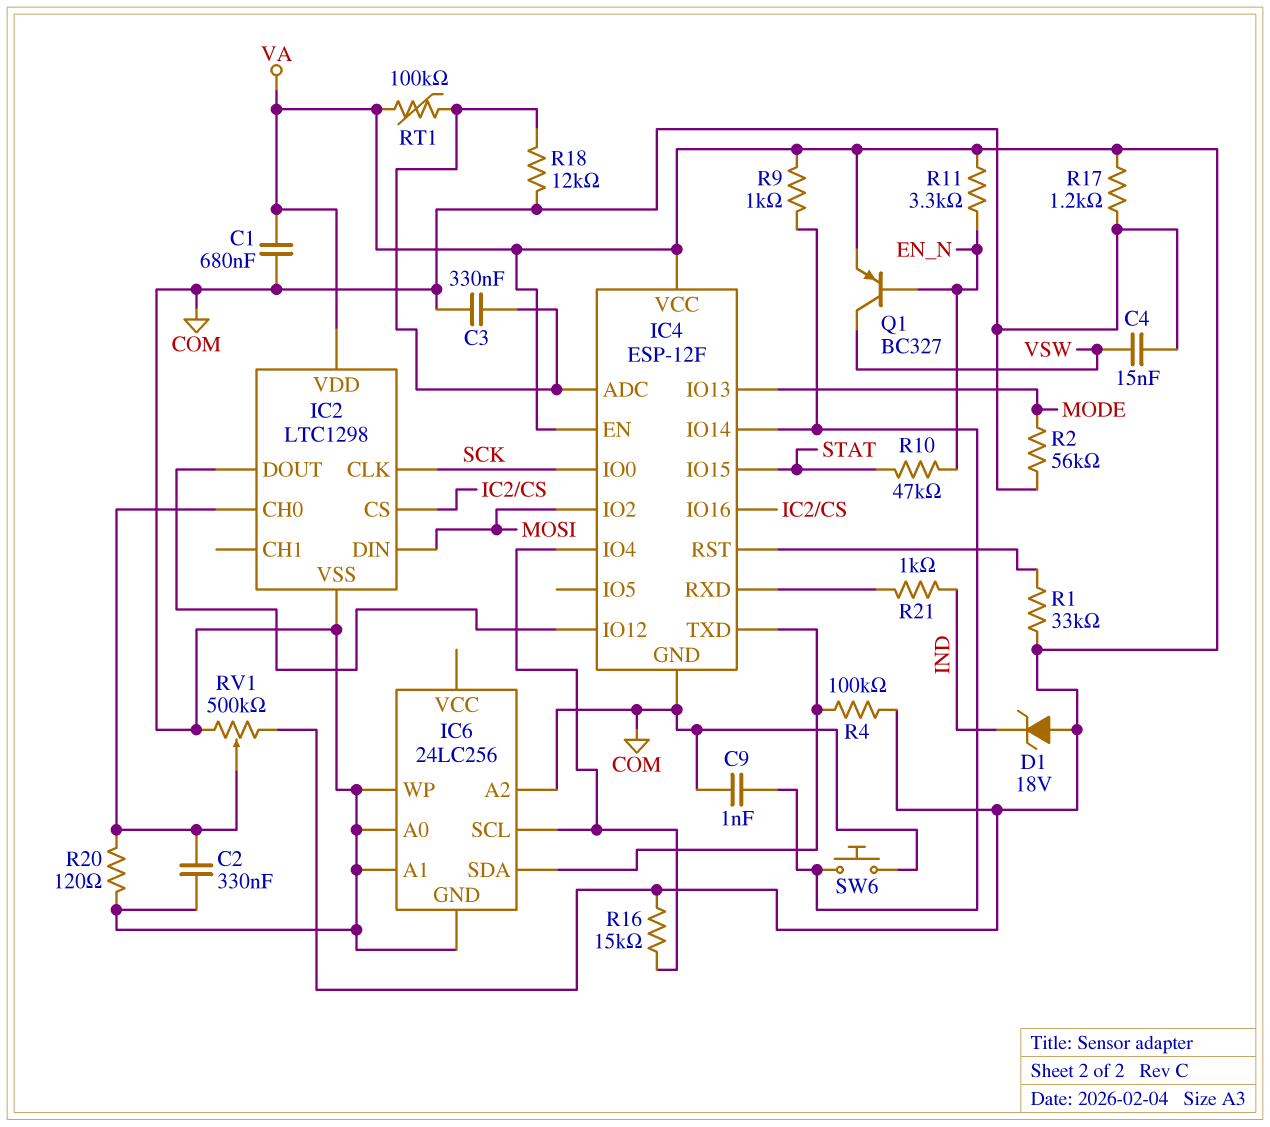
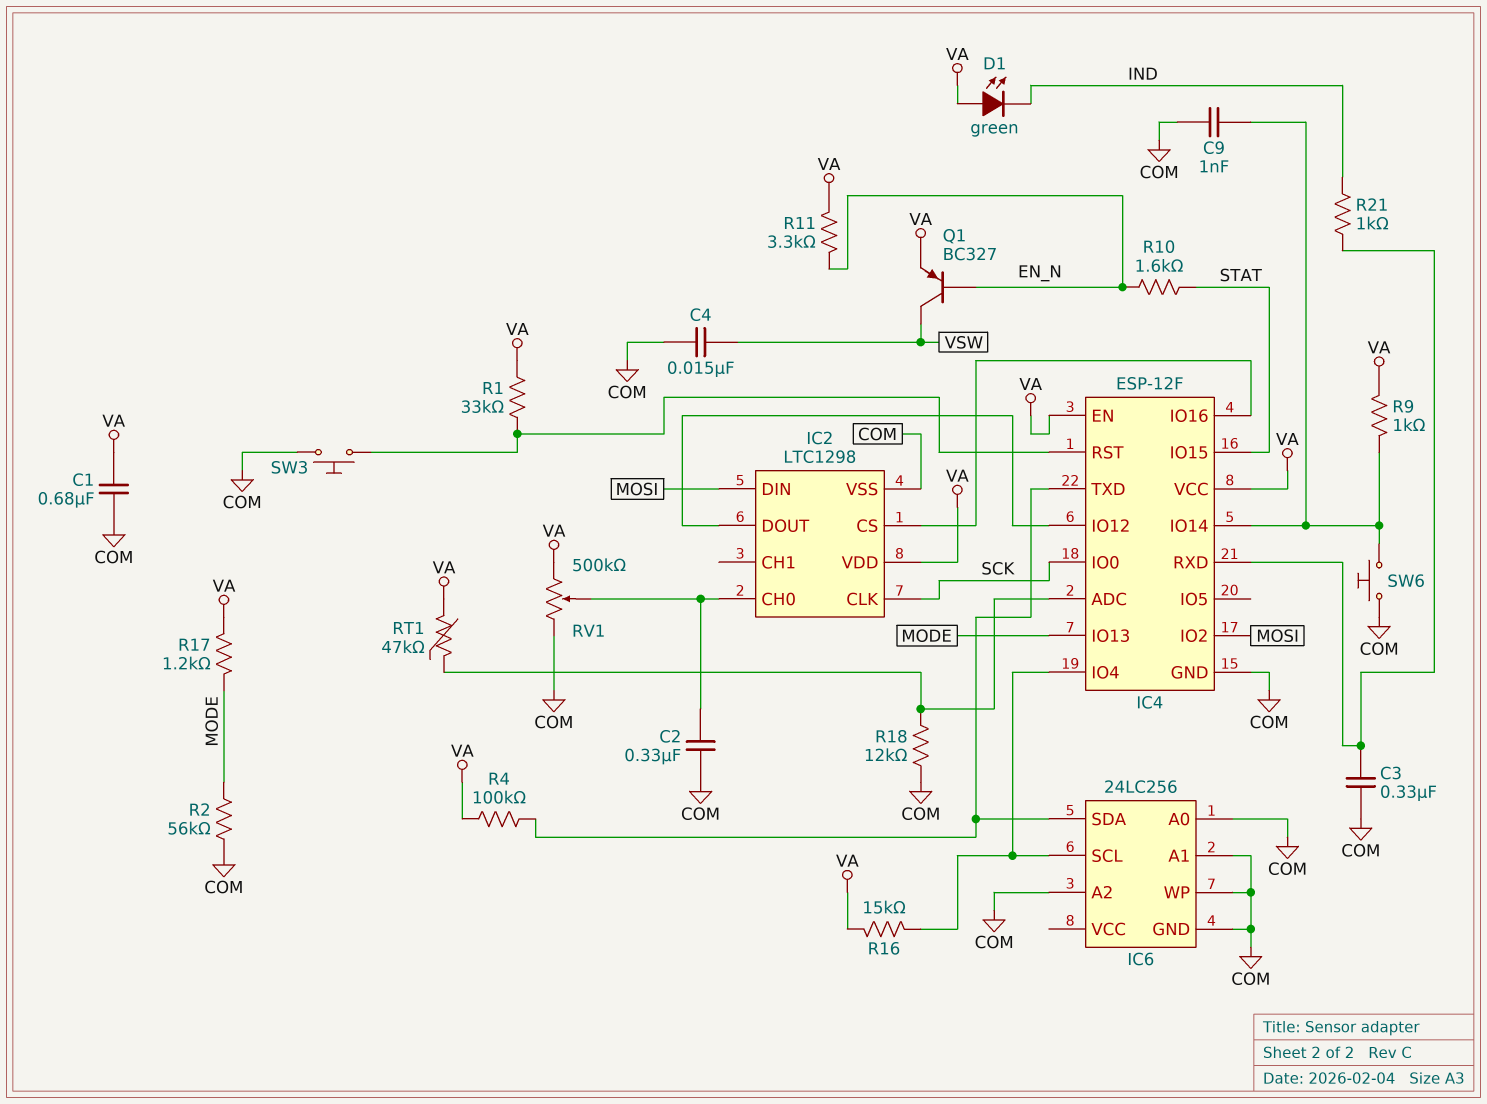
C3: 330nF (COM, IC4/ADC) -> 330nF (COM, IC4/RXD)
D1: zener 18V (A VA, K IND) -> LED green (A VA, K IND)
R10: 47k (EN_N, STAT) -> 1.6k (EN_N, STAT)
R17: 1.2k (COM, VA) -> 1.2k (MODE, VA)
R20: 120 (COM, IC2/CH0) -> none
RT1: 100k (IC4/ADC, VA) -> 47k (IC4/ADC, VA)
SW3: none -> button (COM, IC4/RST)

